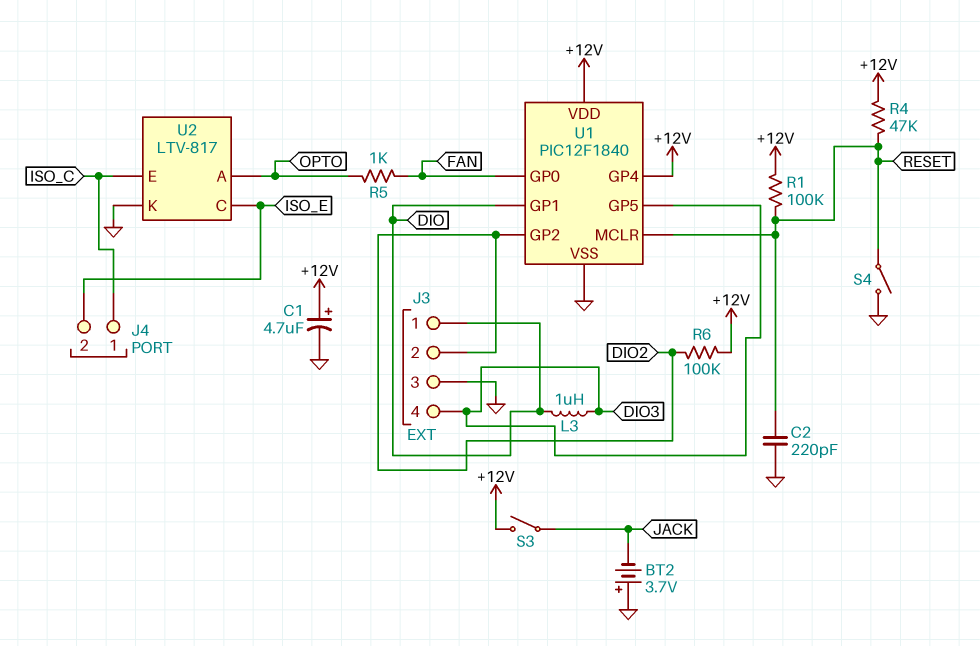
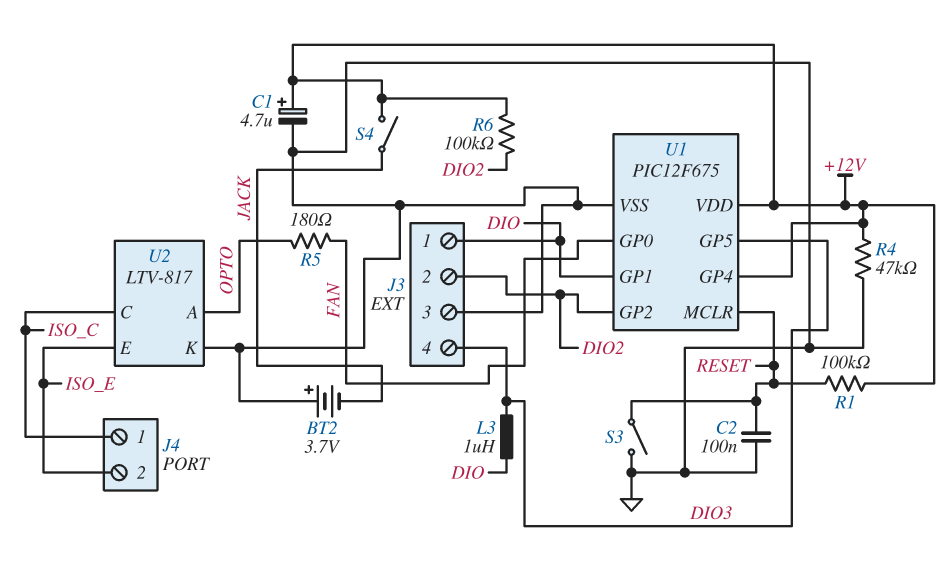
C2: 220pF (GND, RESET) -> 100nF (GND, RESET)
R4: 47k (+12V, RESET) -> 47k (+12V, GND)
R5: 1k (FAN, OPTO) -> 180 (FAN, OPTO)
S3: switch (+12V, JACK) -> switch (GND, RESET)
S4: switch (GND, RESET) -> switch (+12V, JACK)
U1: PIC12F1840 -> PIC12F675
U2 pin C: ISO_E -> ISO_C
U2 pin E: ISO_C -> ISO_E

